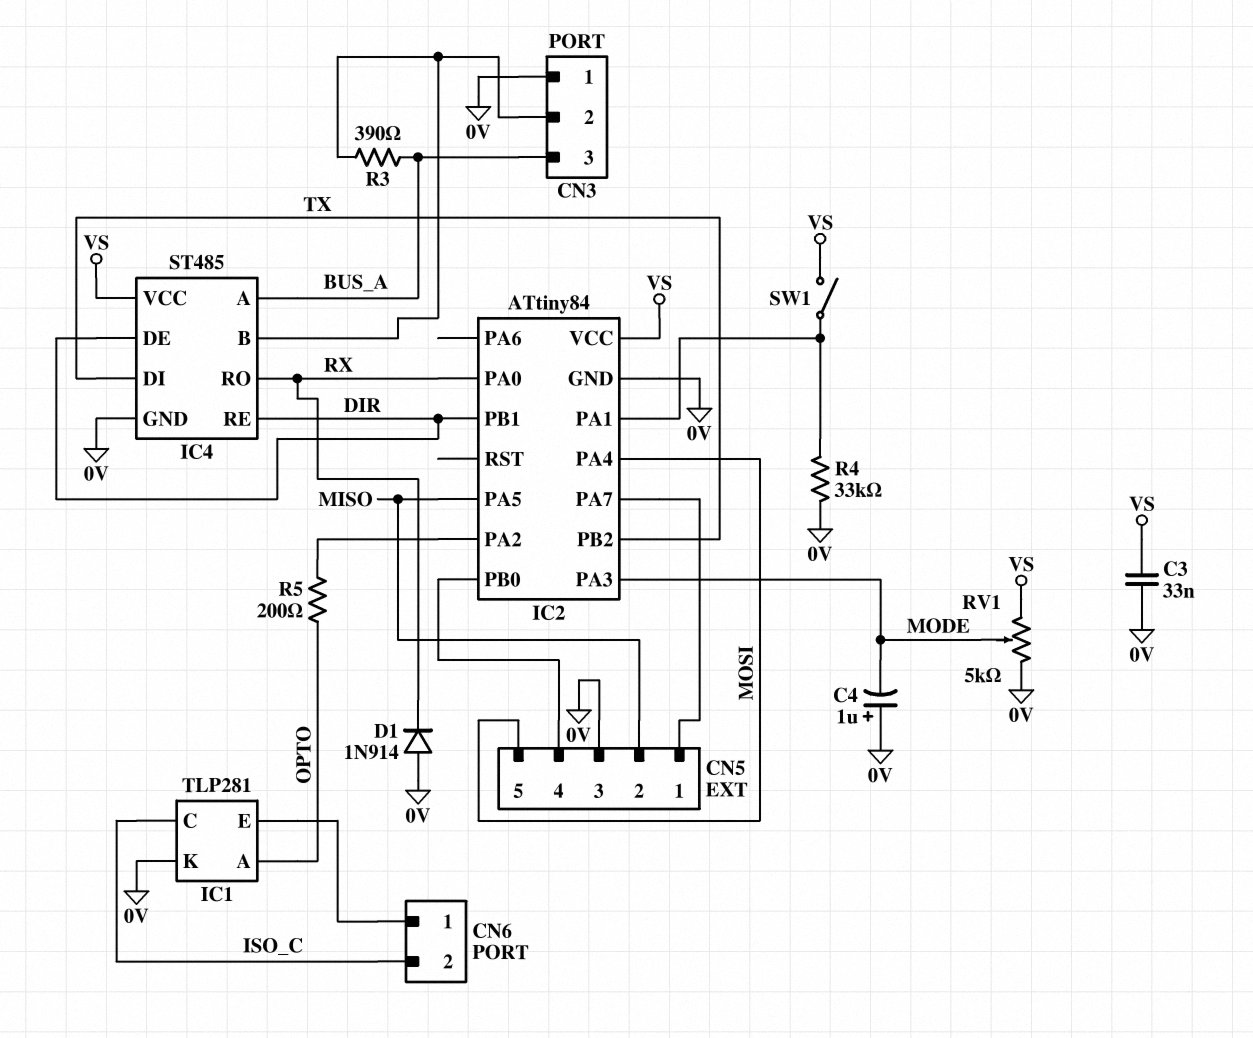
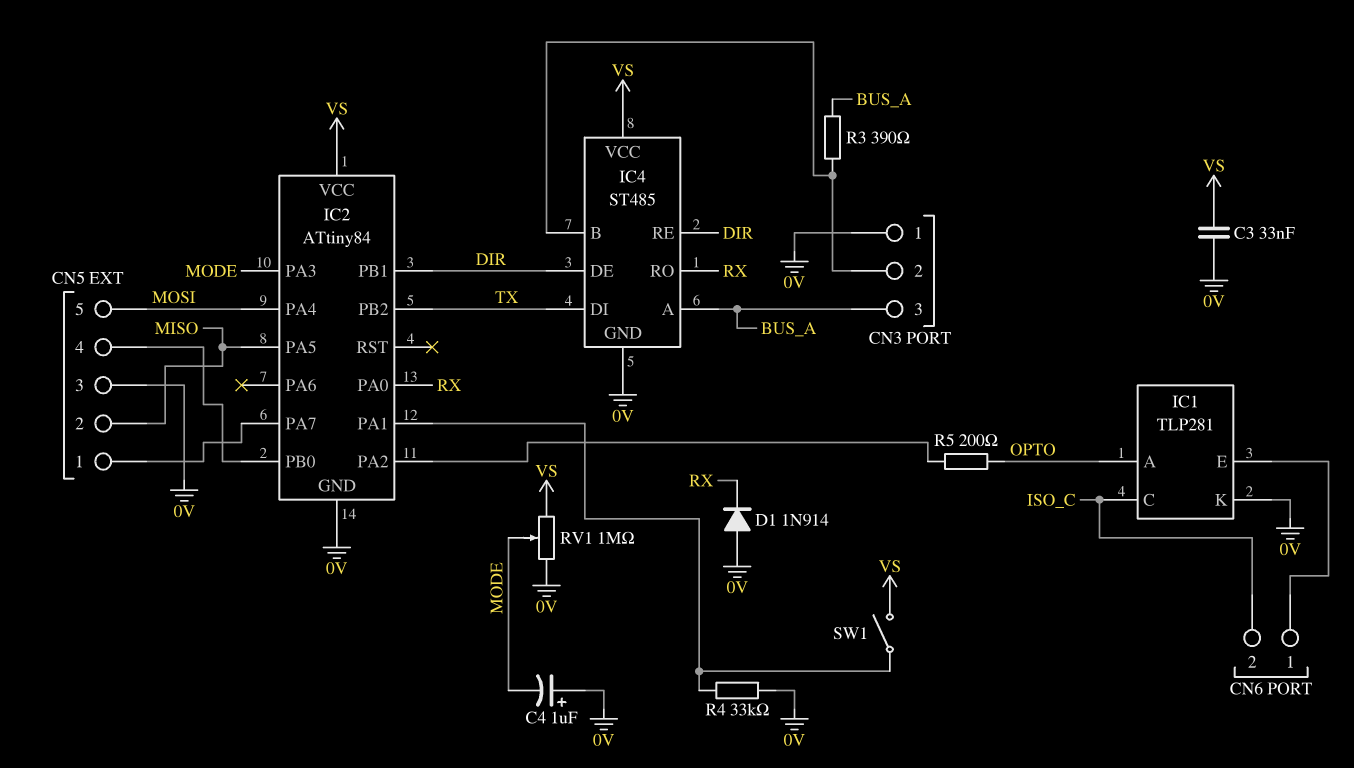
RV1: 5k (0V, VS, wiper MODE) -> 1M (0V, VS, wiper MODE)

